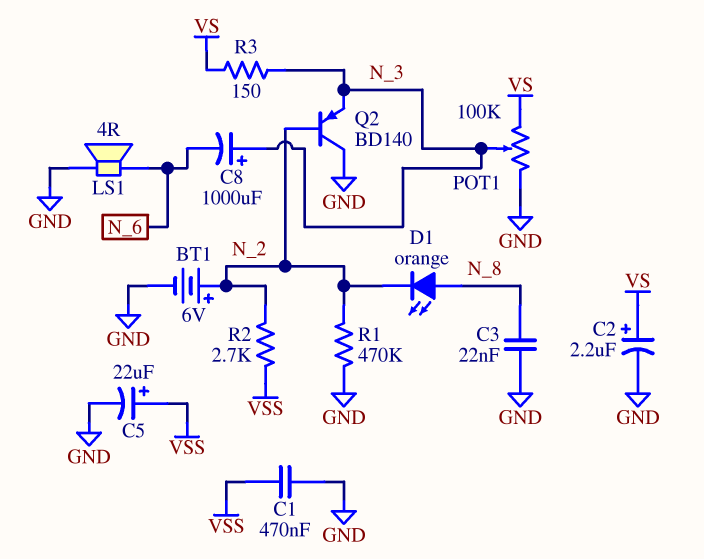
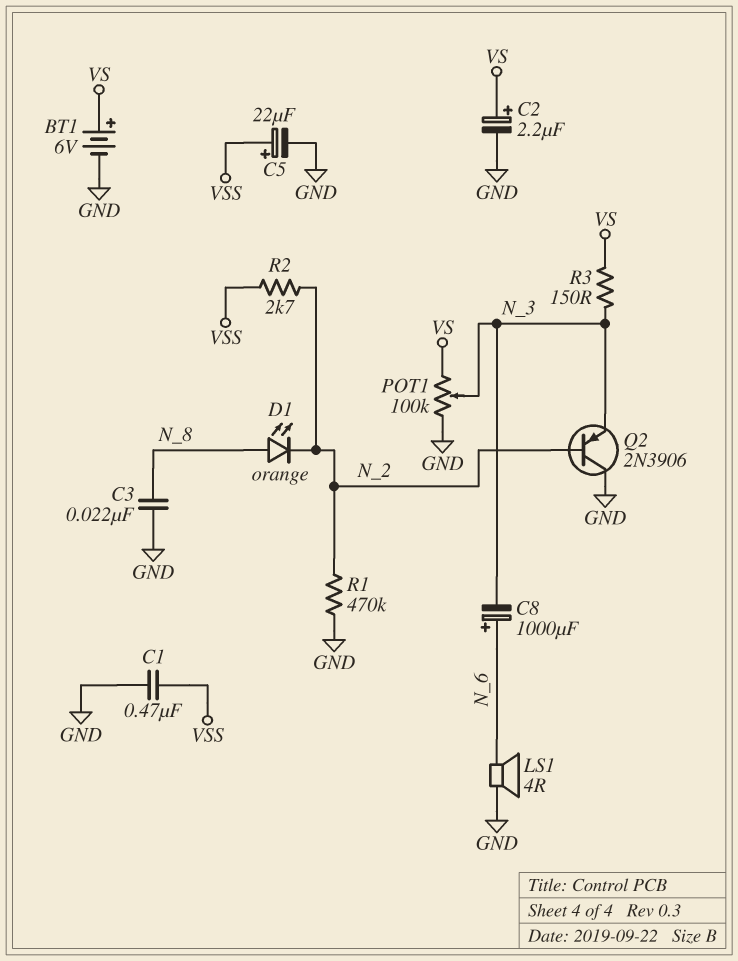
BT1: 6V (plus N_2, minus GND) -> 6V (plus VS, minus GND)
C8: 1000uF (plus N_3, minus N_6) -> 1000uF (plus N_6, minus N_3)
Q2: PNP BD140 (B N_2, C GND, E N_3) -> PNP 2N3906 (B N_2, C GND, E N_3)

